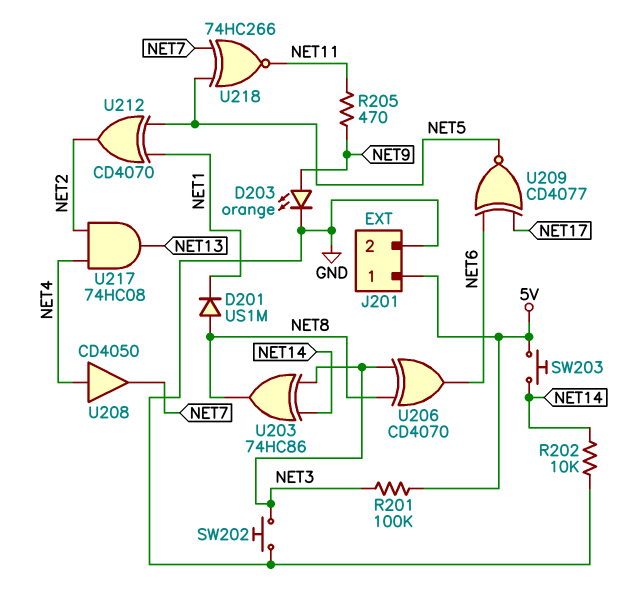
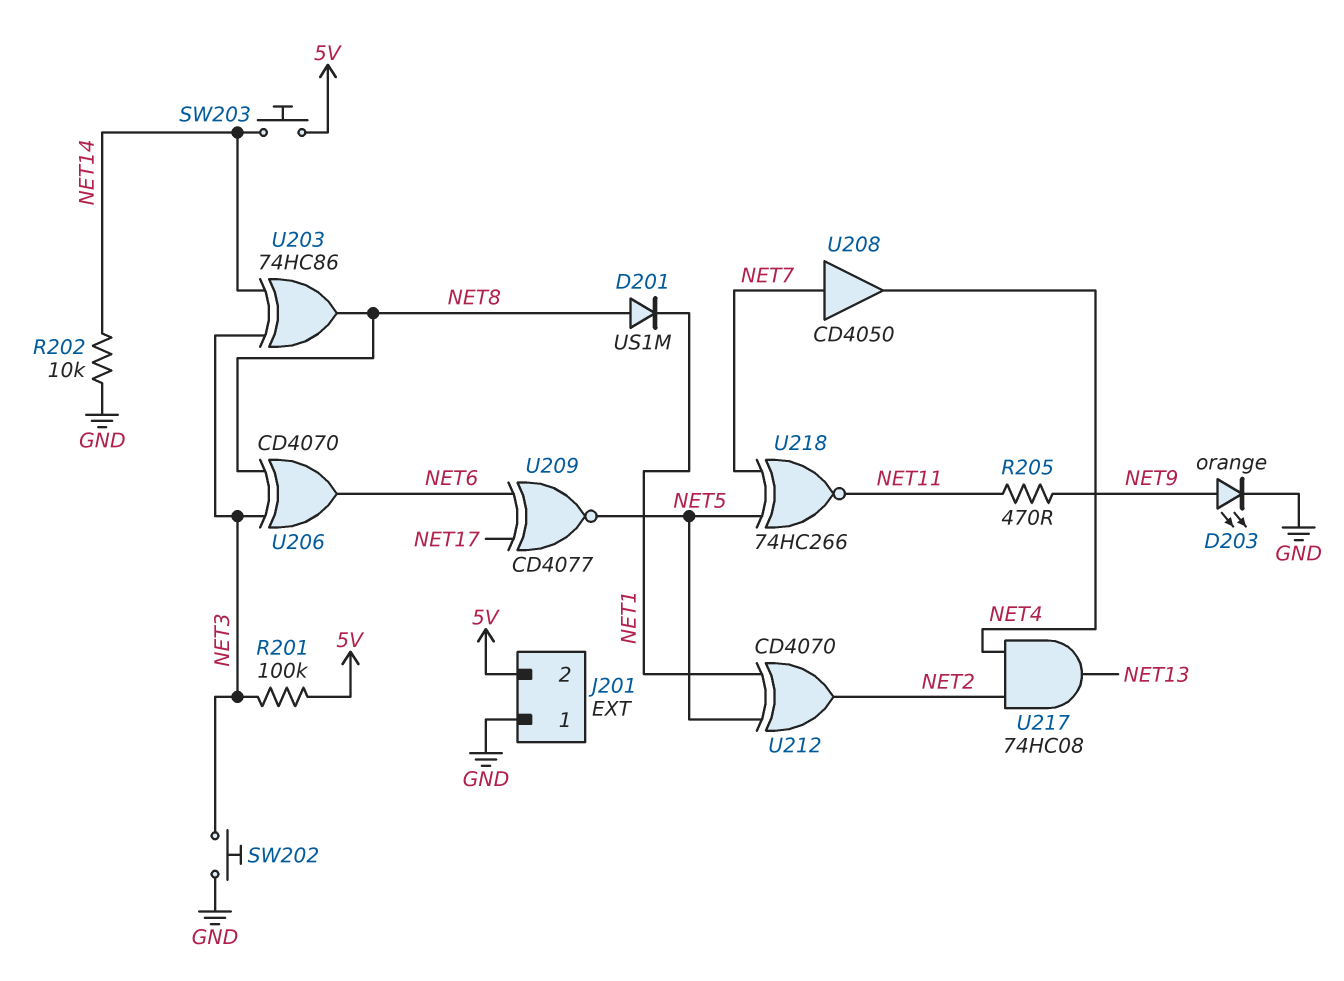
J201 pin 1: 5V -> GND
J201 pin 2: GND -> 5V
U208: buffer CD4050 (in NET4, out NET7) -> buffer CD4050 (in NET7, out NET4)

